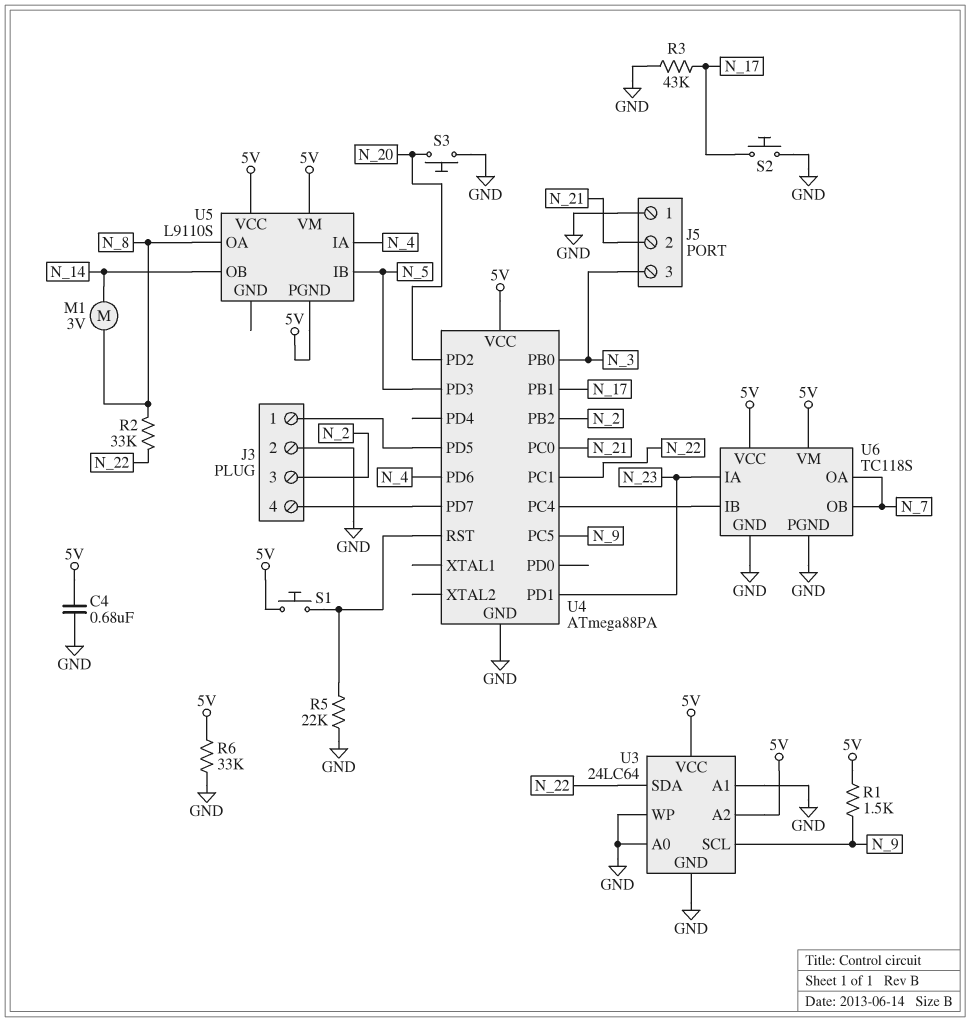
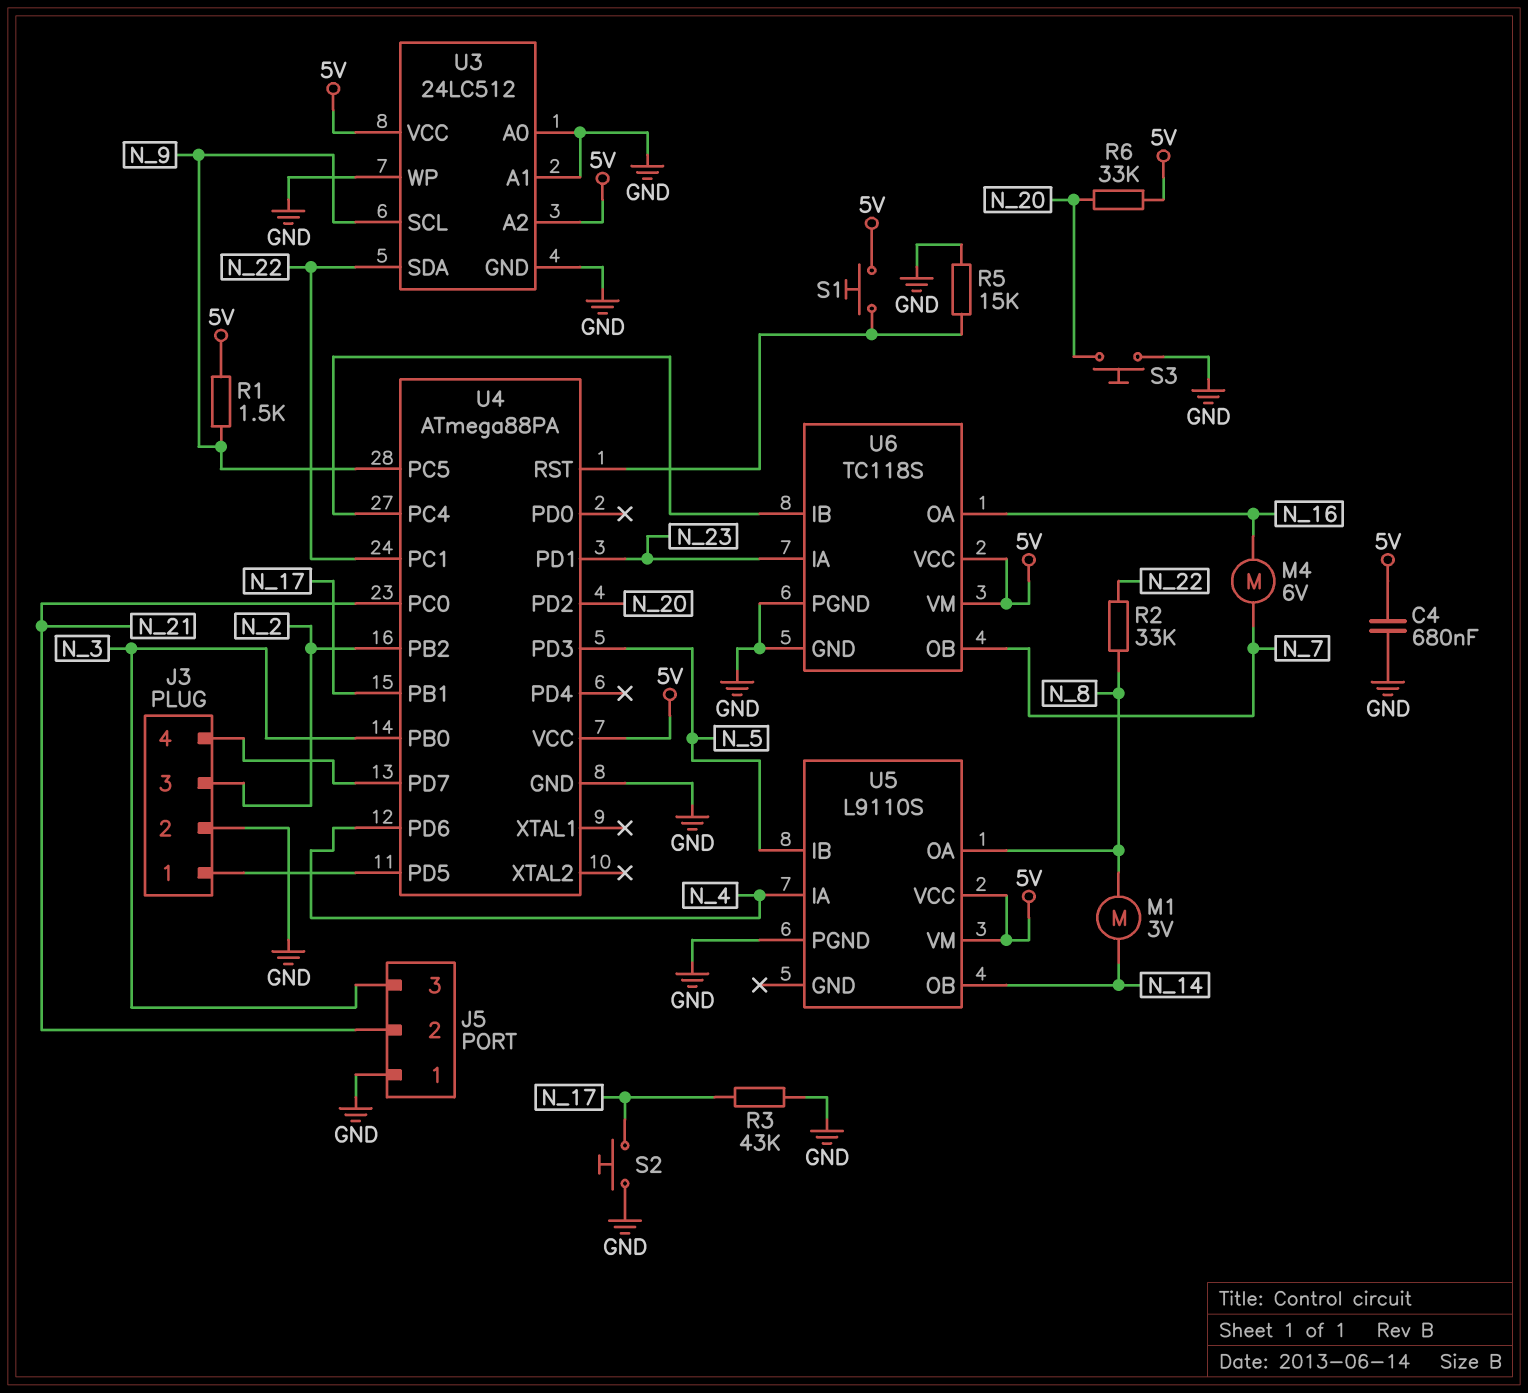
M4: none -> motor 6V (N_7, N_16)
R5: 22k (GND, U4/RST) -> 15k (GND, U4/RST)
R6: 33k (5V, GND) -> 33k (5V, N_20)
U3: 24LC64 -> 24LC512
U5 pin PGND: 5V -> GND
U6 pin OA: N_7 -> N_16

